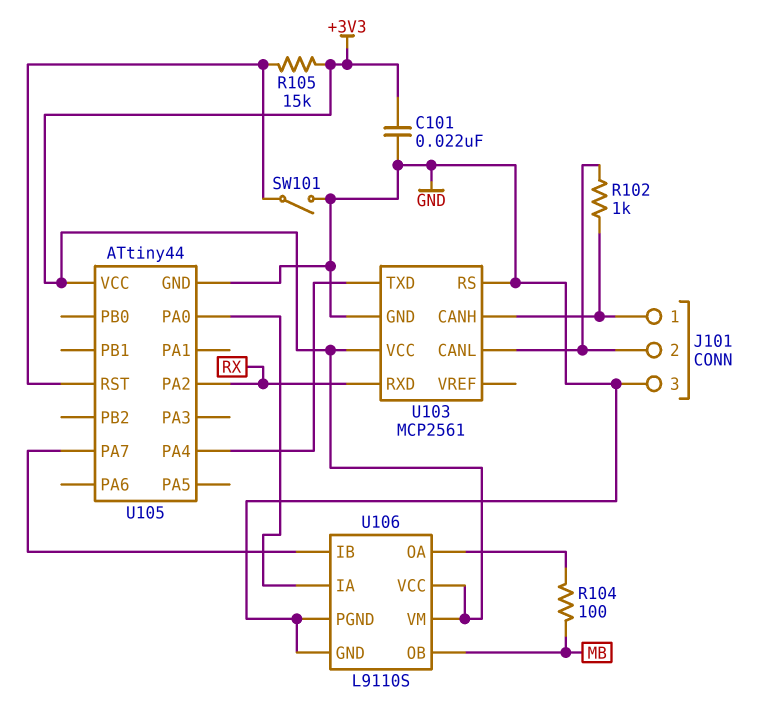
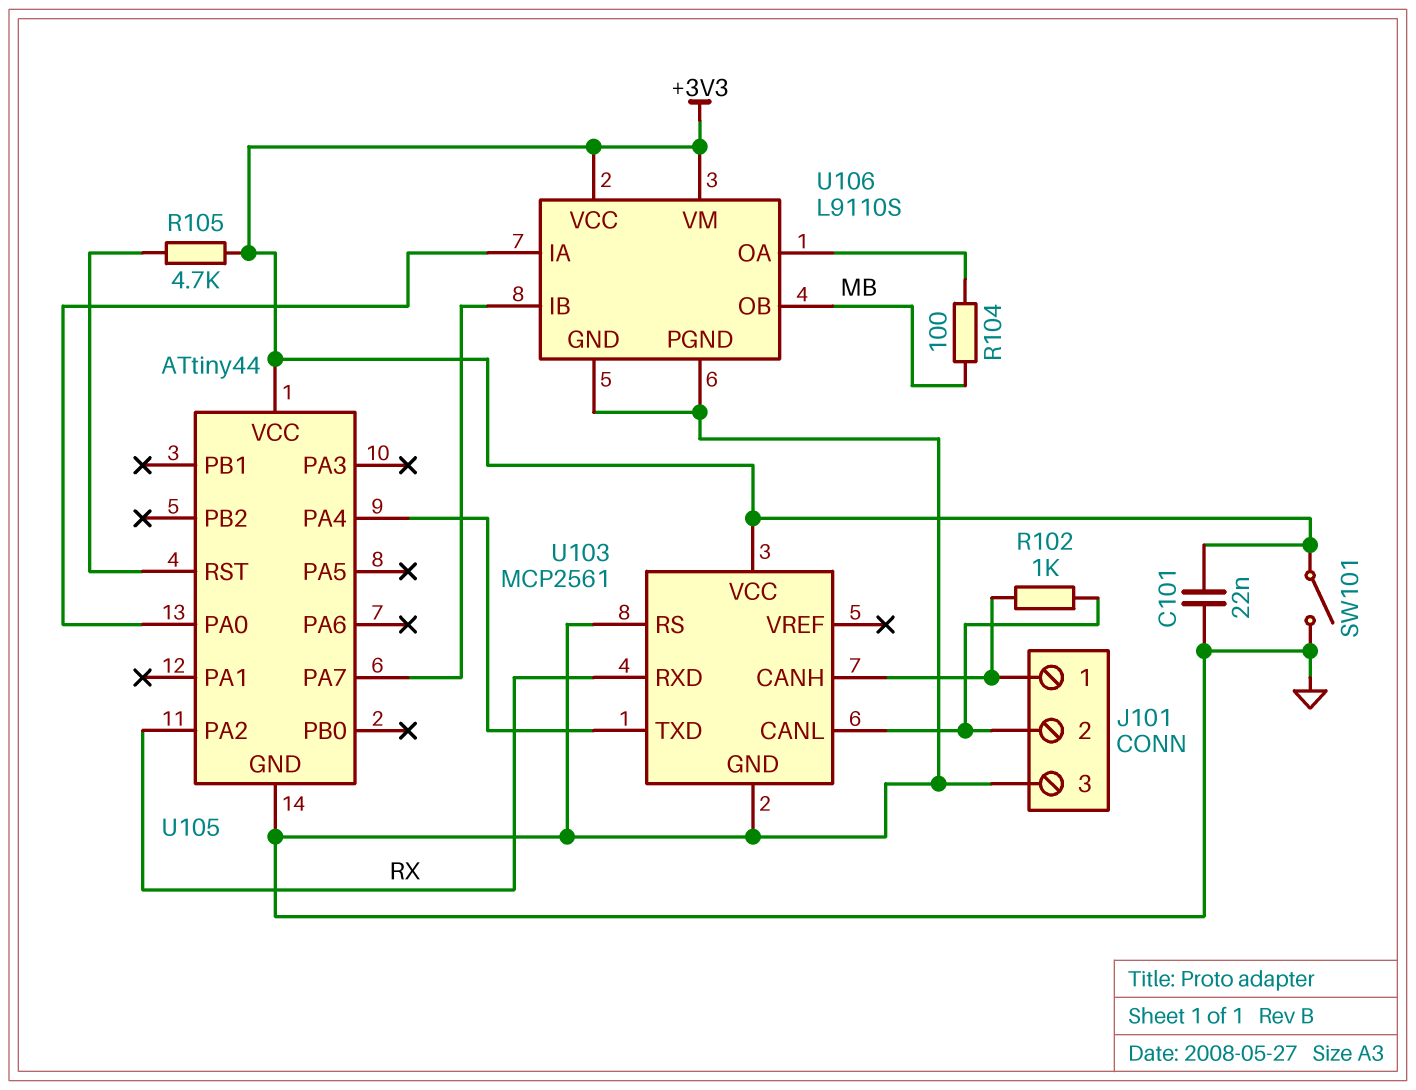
R105: 15k (+3V3, U105/RST) -> 4.7k (+3V3, U105/RST)
SW101: switch (GND, U105/RST) -> switch (+3V3, GND)

